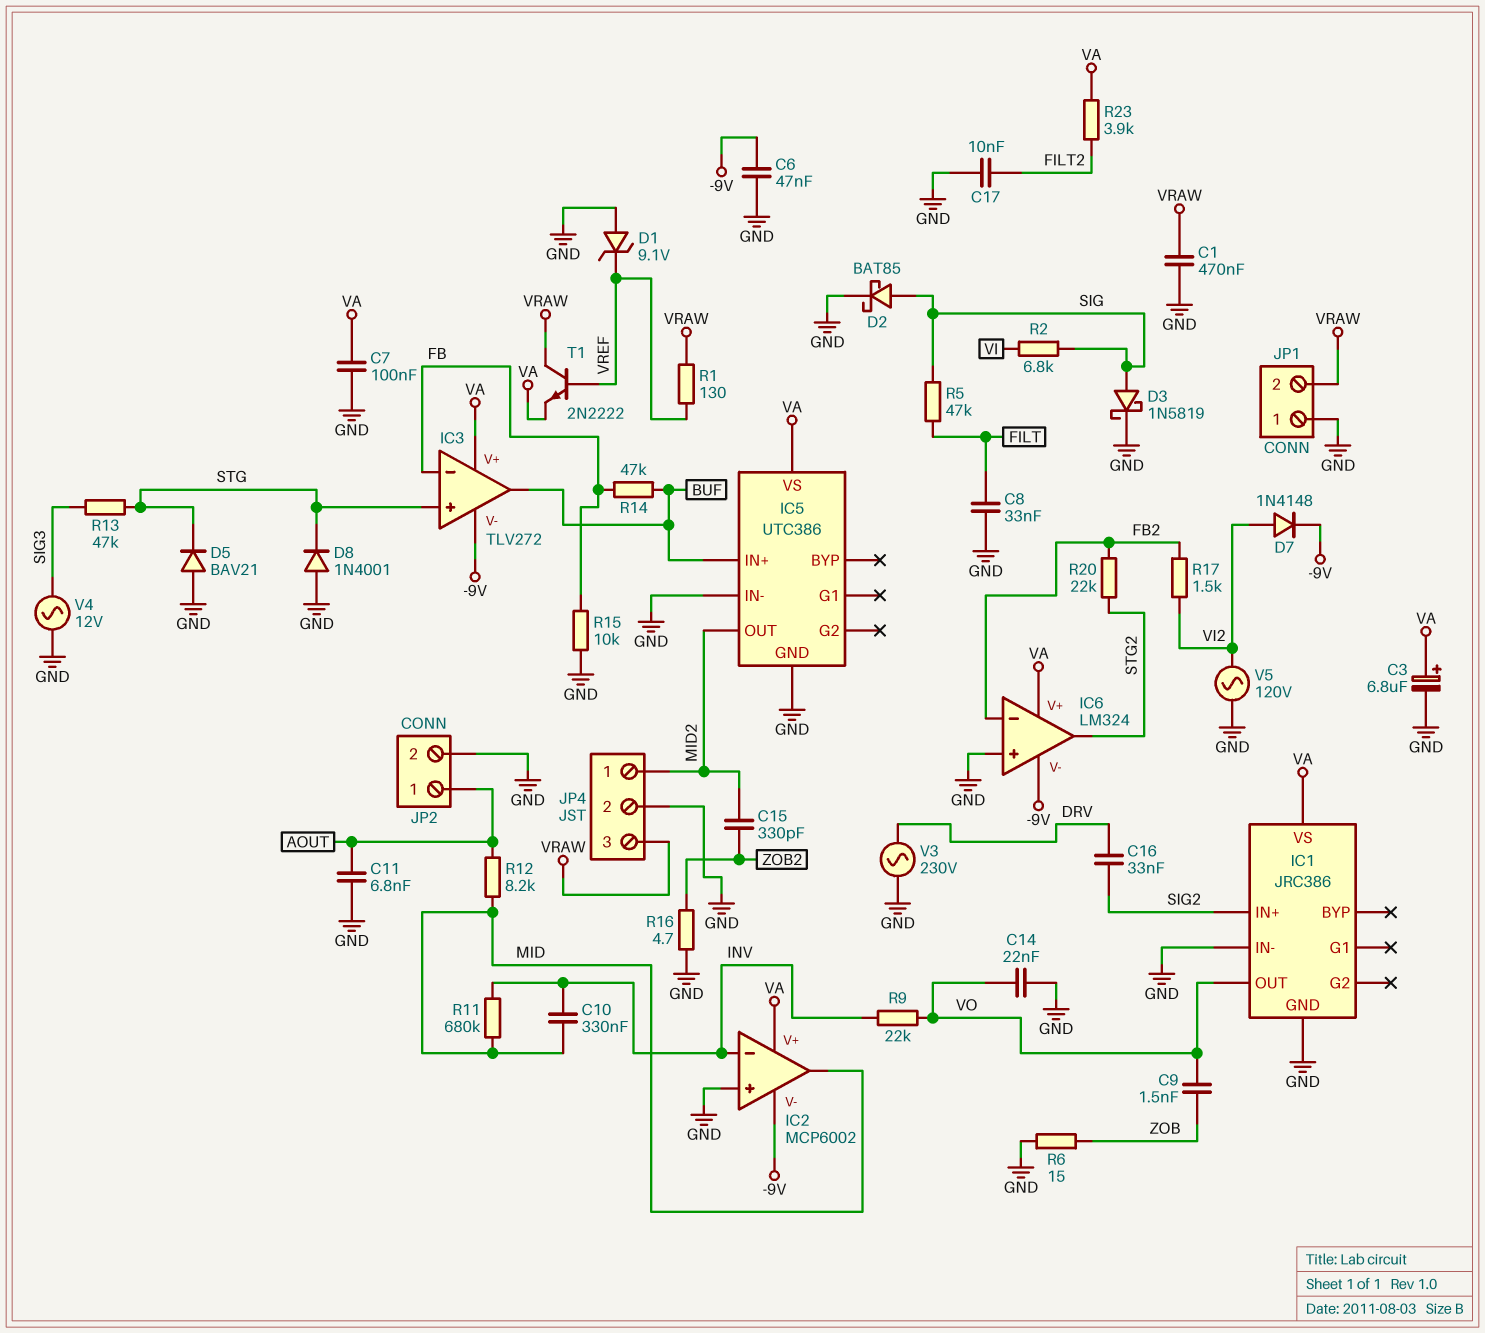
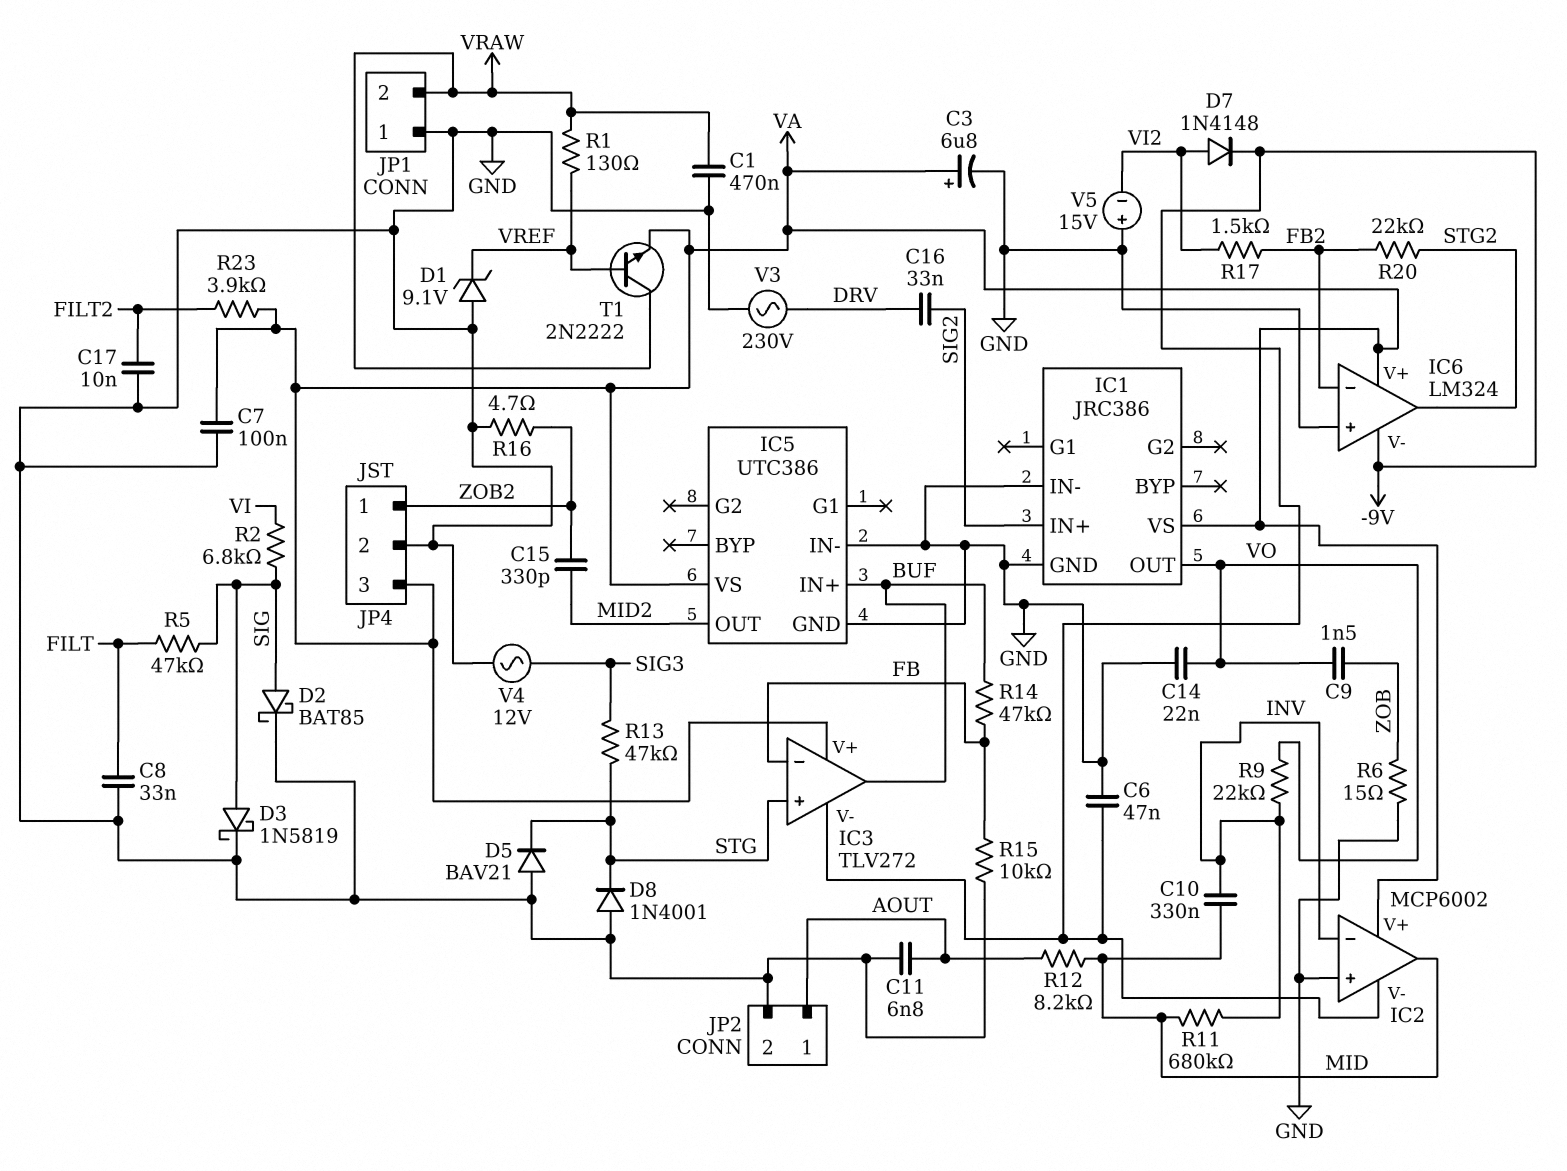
JP4 pin 1: MID2 -> ZOB2
JP4 pin 3: VRAW -> VA
V5: AC 120V (GND, VI2) -> 15V (plus GND, minus VI2)

